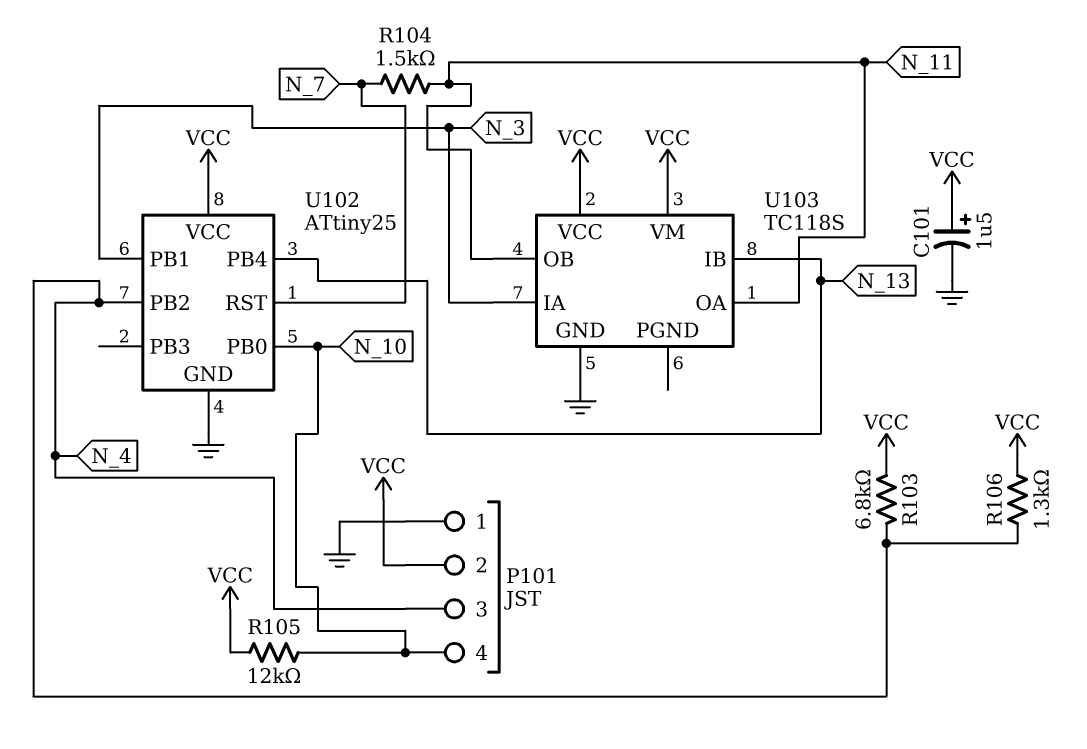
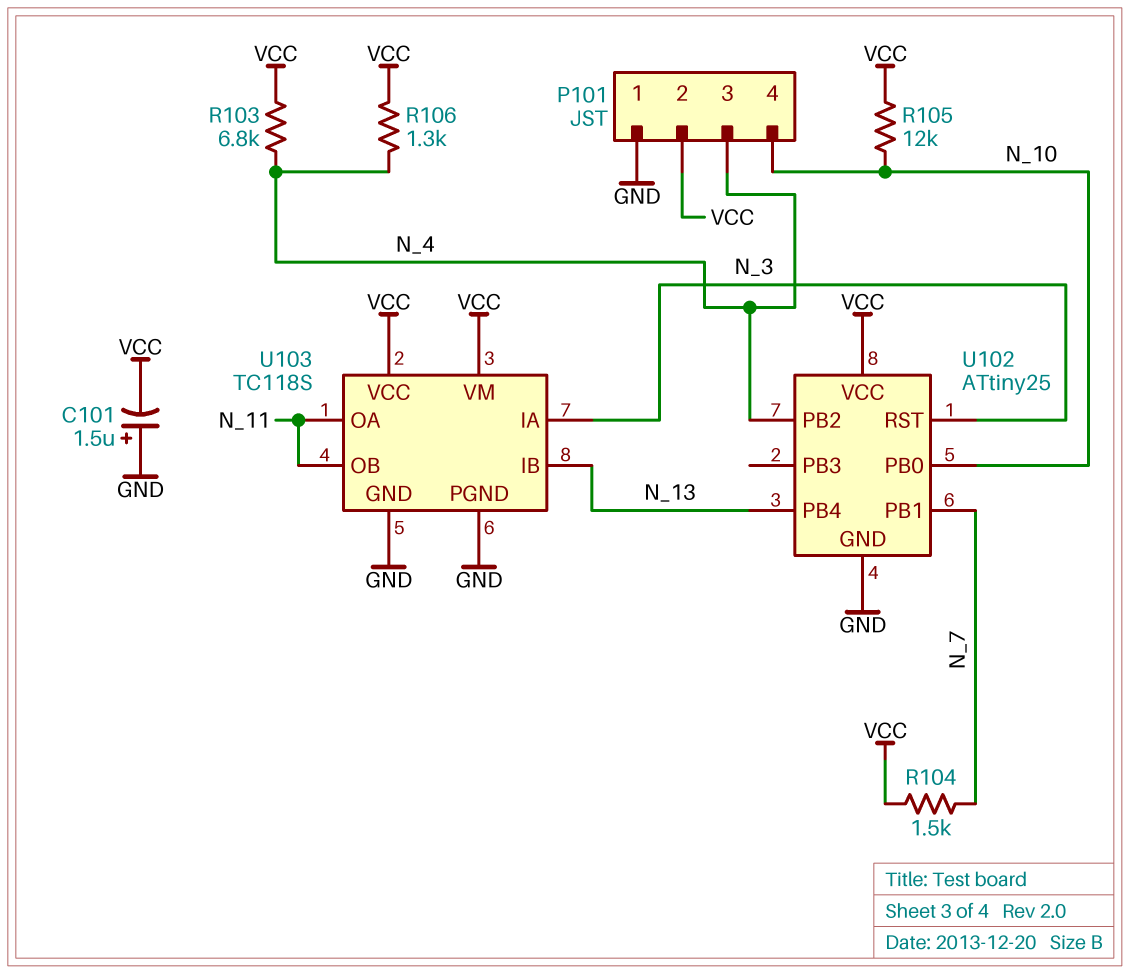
C101: 1.5uF (plus VCC, minus GND) -> 1.5uF (plus GND, minus VCC)
R104: 1.5k (N_7, N_11) -> 1.5k (N_7, VCC)
U102 pin PB1: N_3 -> N_7
U102 pin RST: N_7 -> N_3
U103 pin PGND: none -> GND

